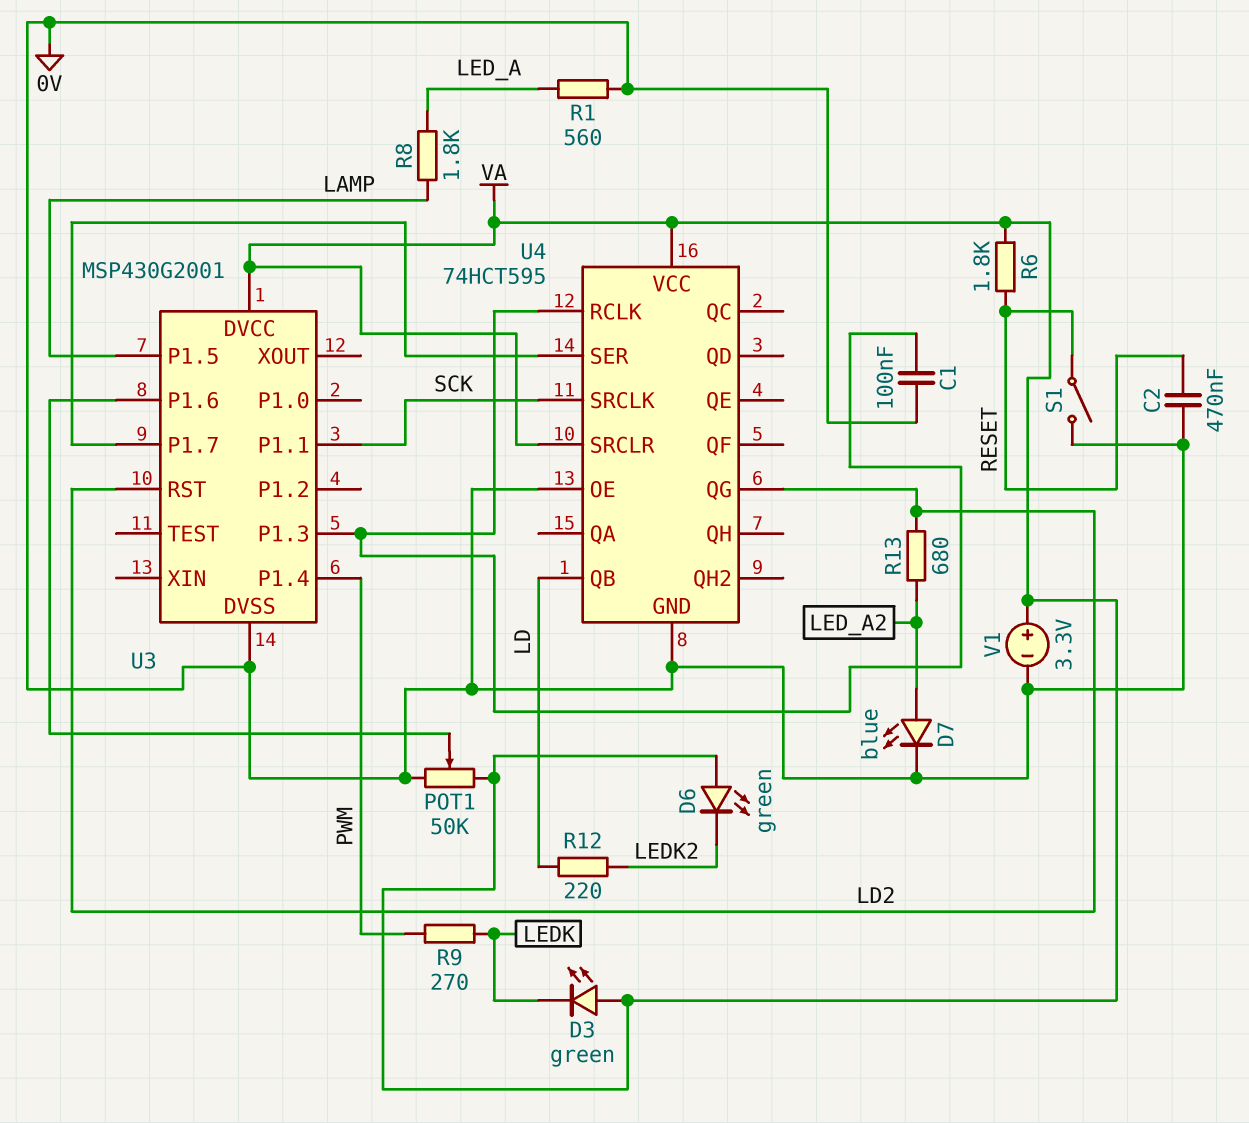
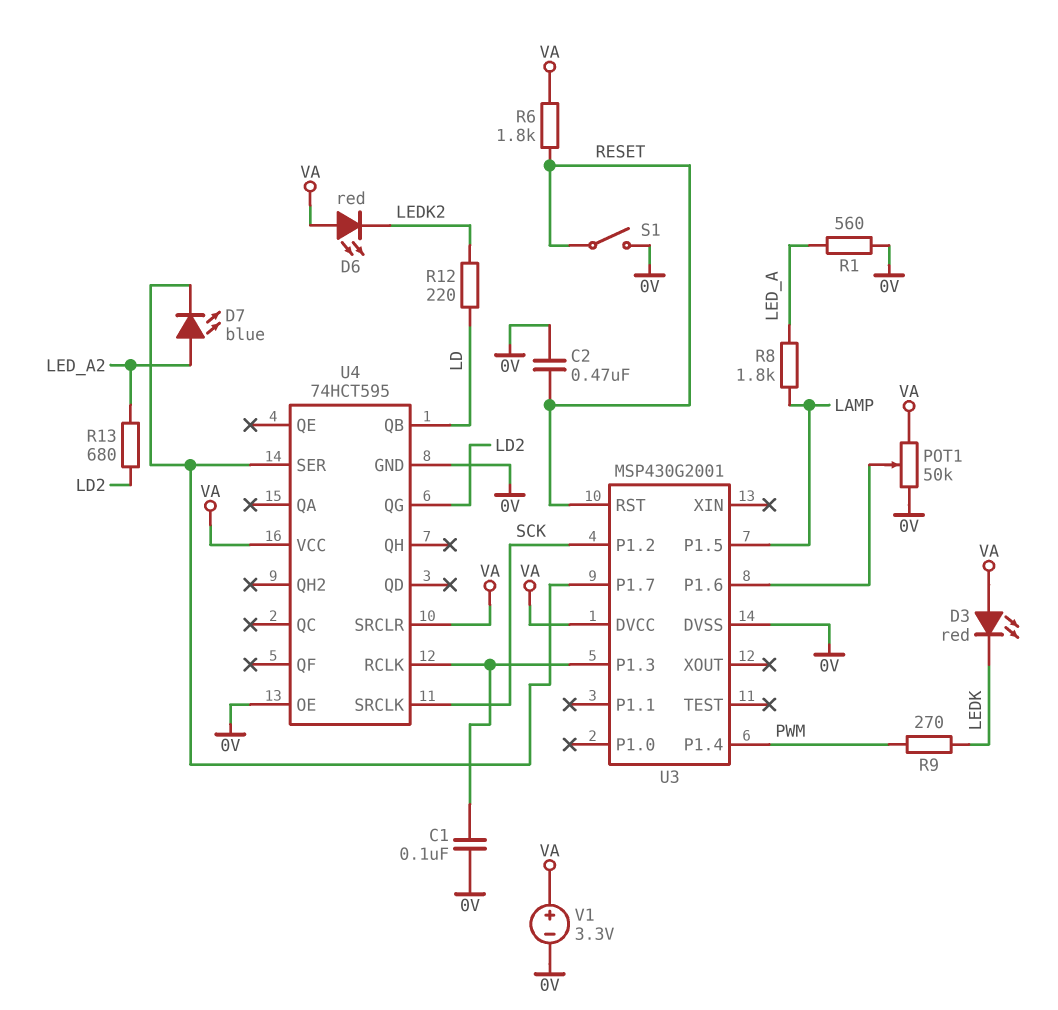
D3: LED green (A VA, K LEDK) -> LED red (A VA, K LEDK)
D6: LED green (A VA, K LEDK2) -> LED red (A VA, K LEDK2)
D7: LED blue (A LED_A2, K 0V) -> LED blue (A LED_A2, K U3/P1.7)
U3 pin P1.1: SCK -> none
U3 pin P1.2: none -> SCK
U3 pin RST: LD2 -> RESET

